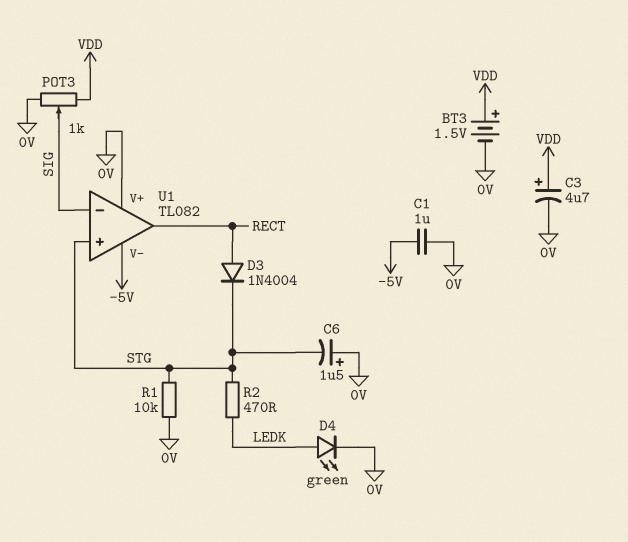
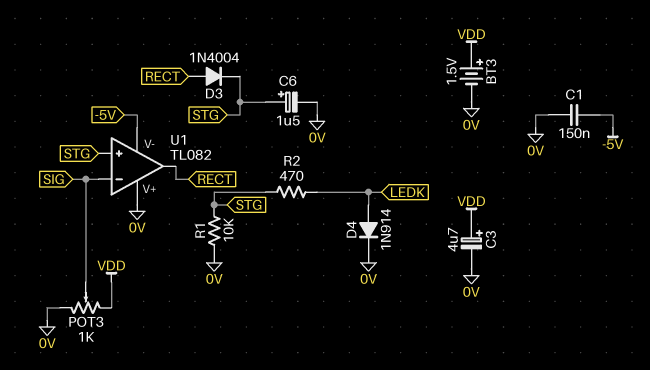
C1: 1uF (-5V, 0V) -> 150nF (-5V, 0V)
C6: 1.5uF (plus 0V, minus STG) -> 1.5uF (plus STG, minus 0V)
D4: LED green (A LEDK, K 0V) -> diode 1N914 (A LEDK, K 0V)

